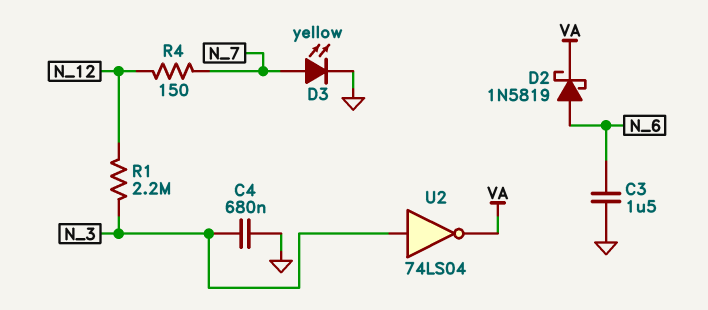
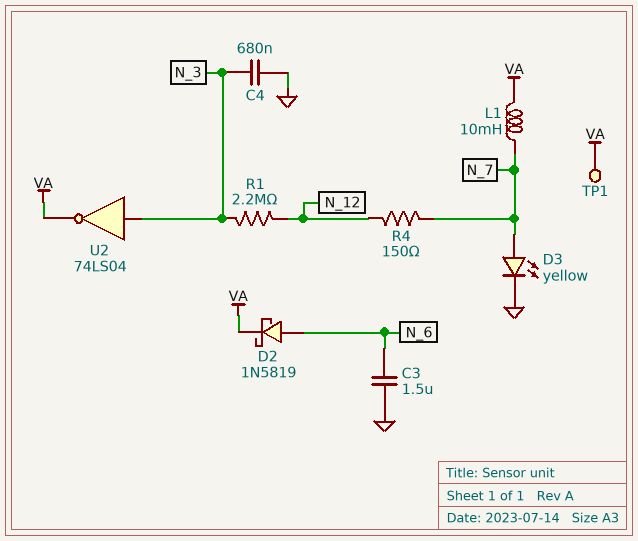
L1: none -> 10mH (N_7, VA)
TP1: none -> test point (VA)

